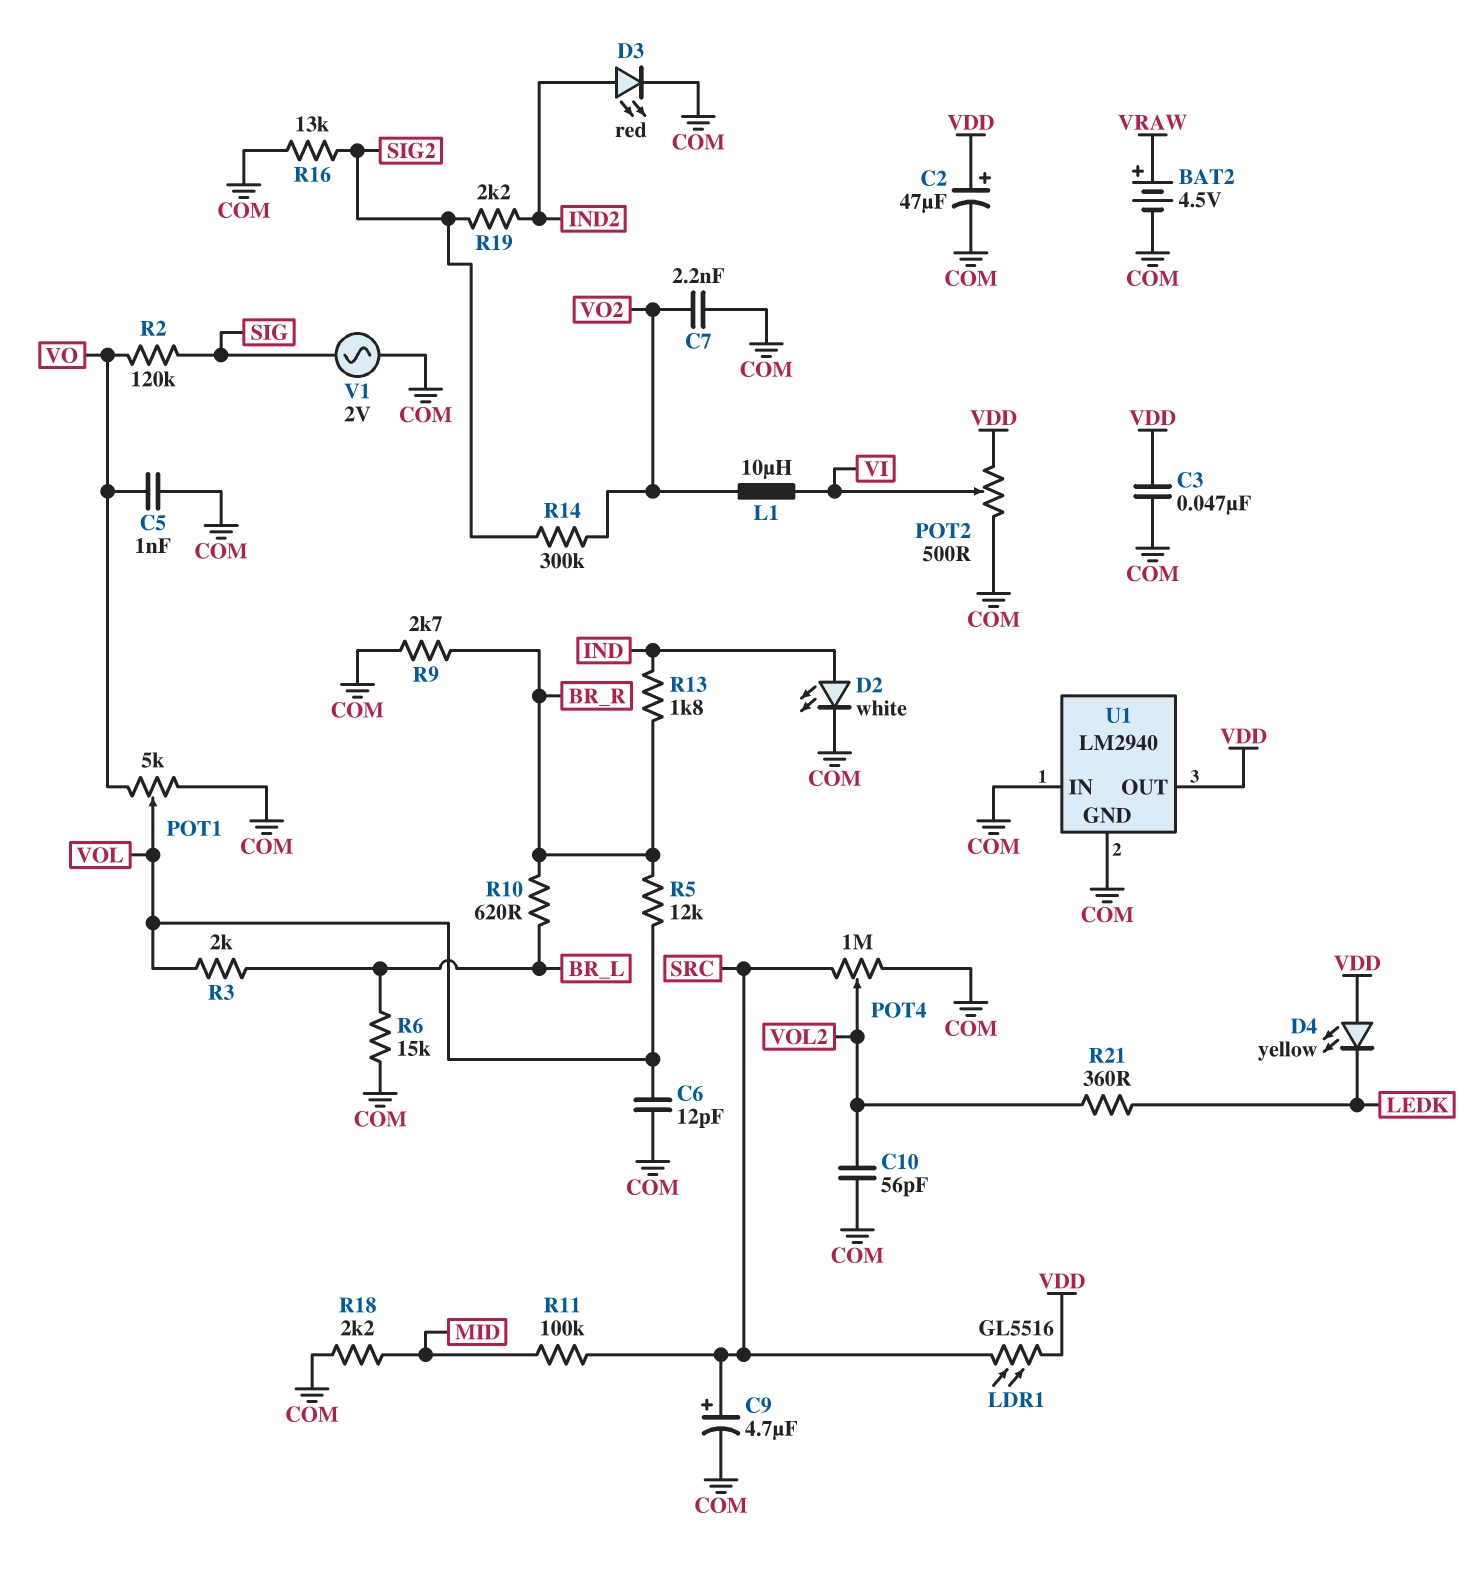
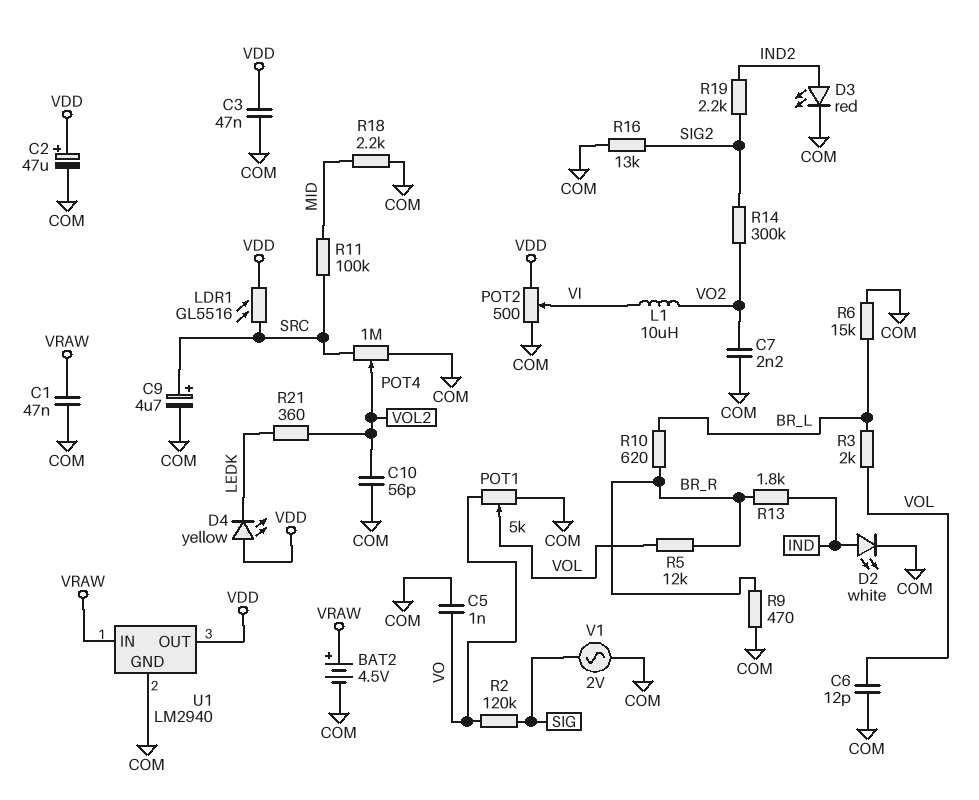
C1: none -> 47nF (COM, VRAW)
R9: 2.7k (BR_R, COM) -> 470 (BR_R, COM)
U1 pin IN: COM -> VRAW

